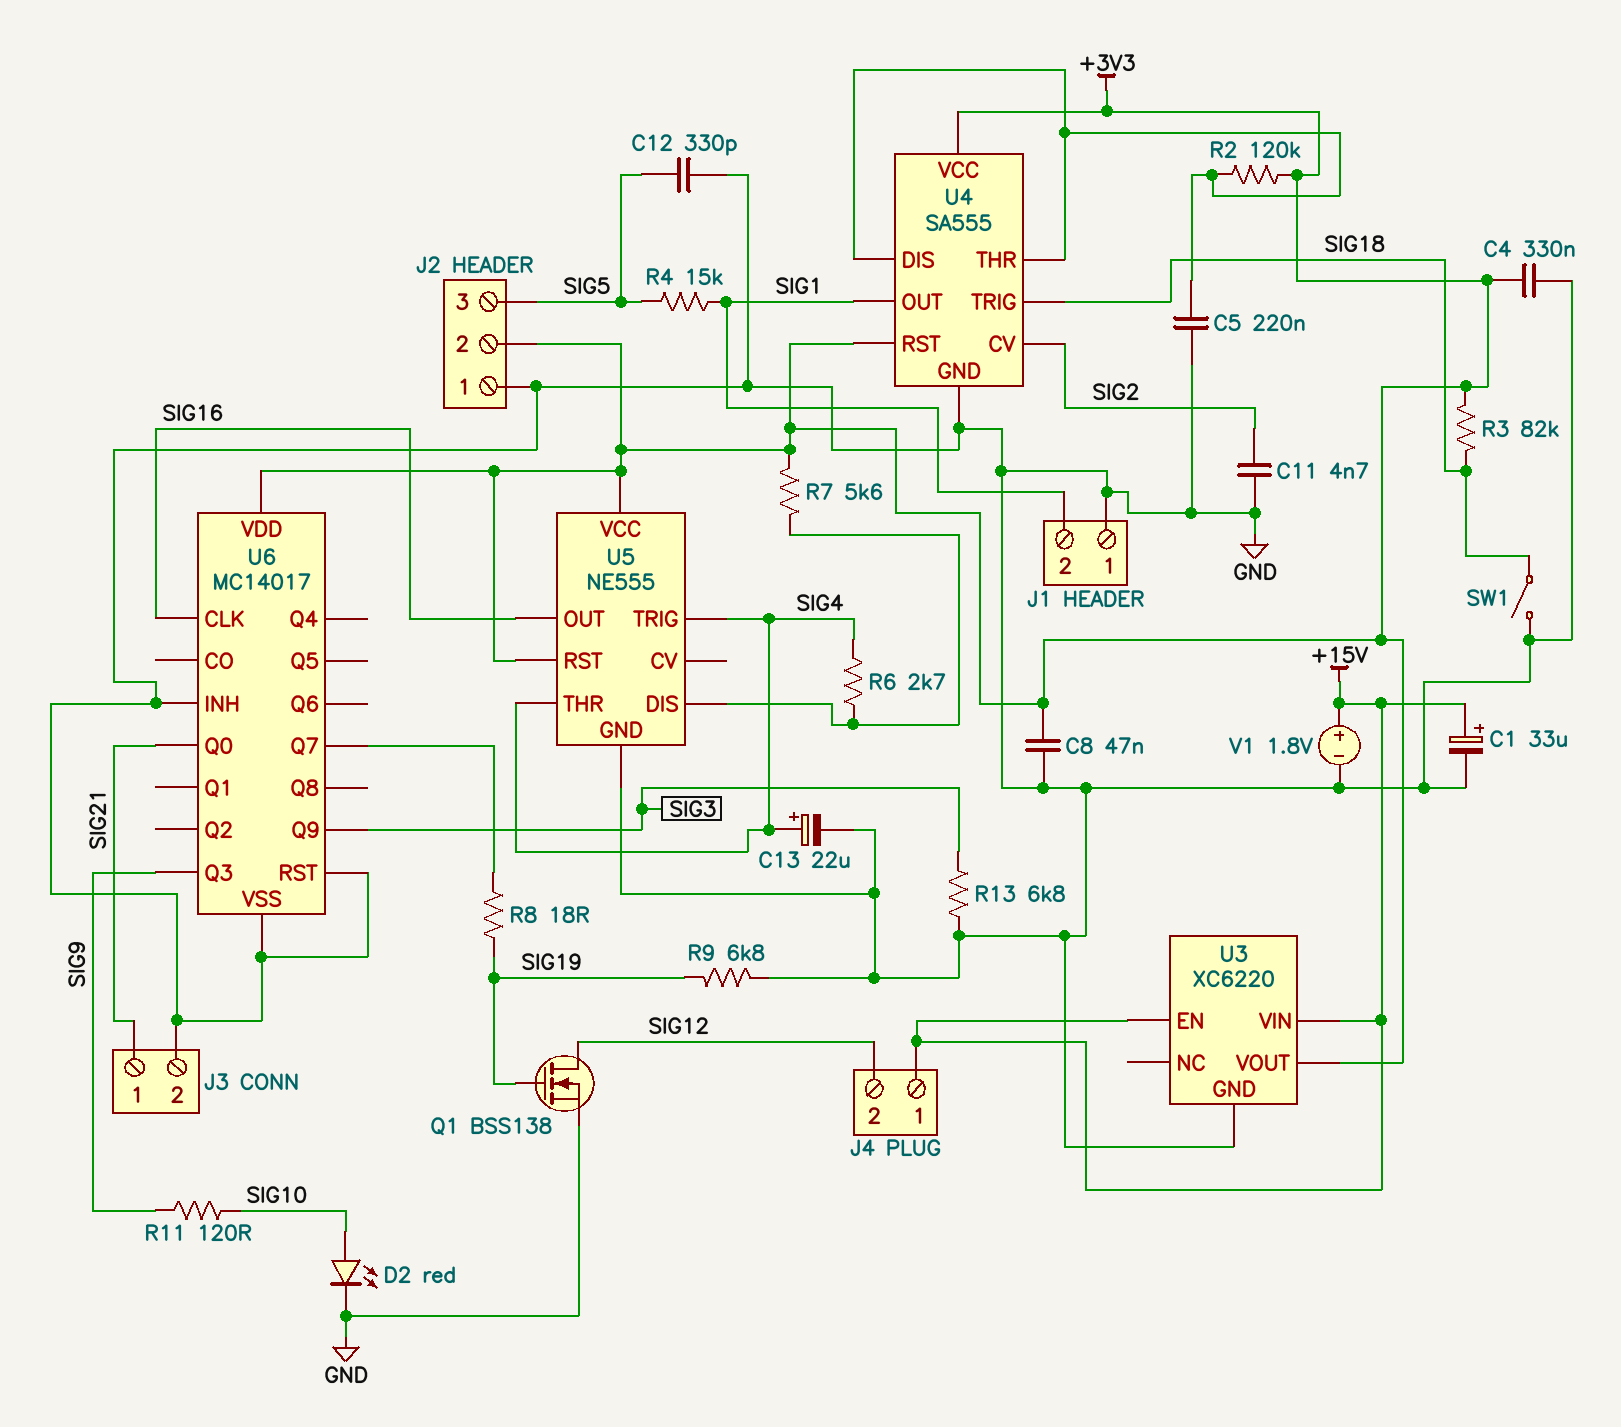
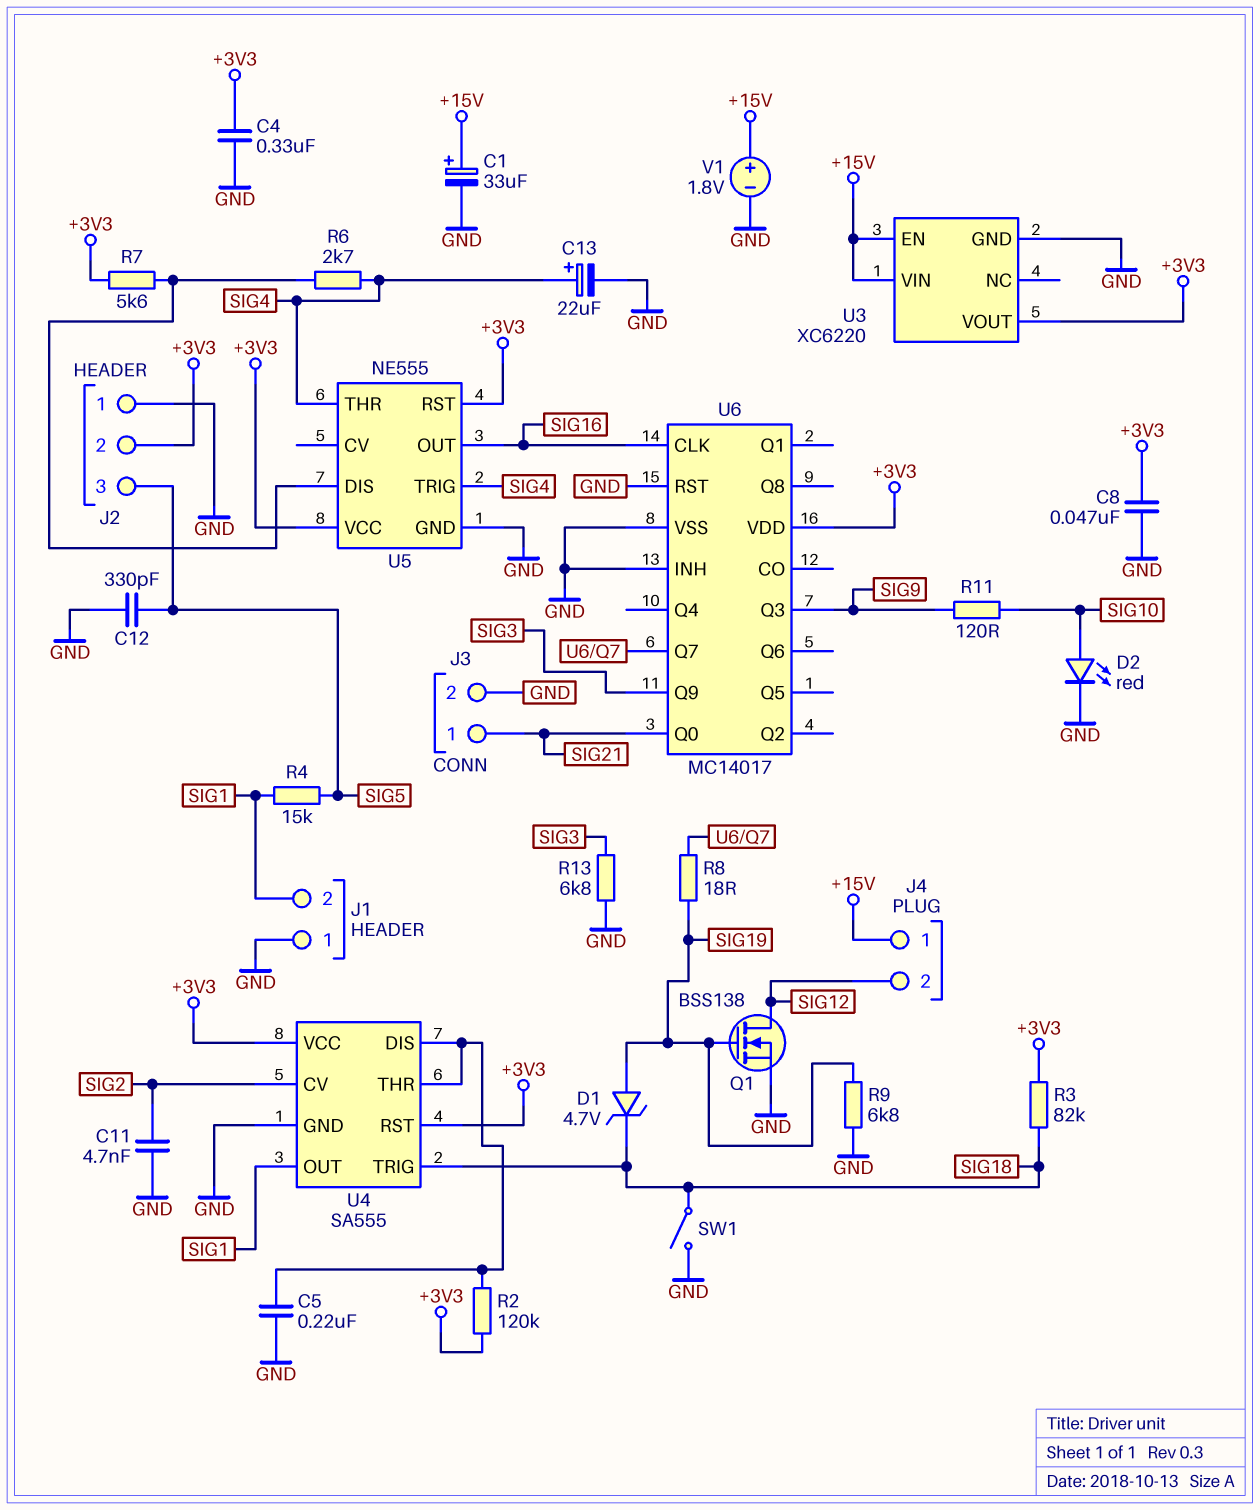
D1: none -> zener 4.7V (A SIG19, K SIG18)

